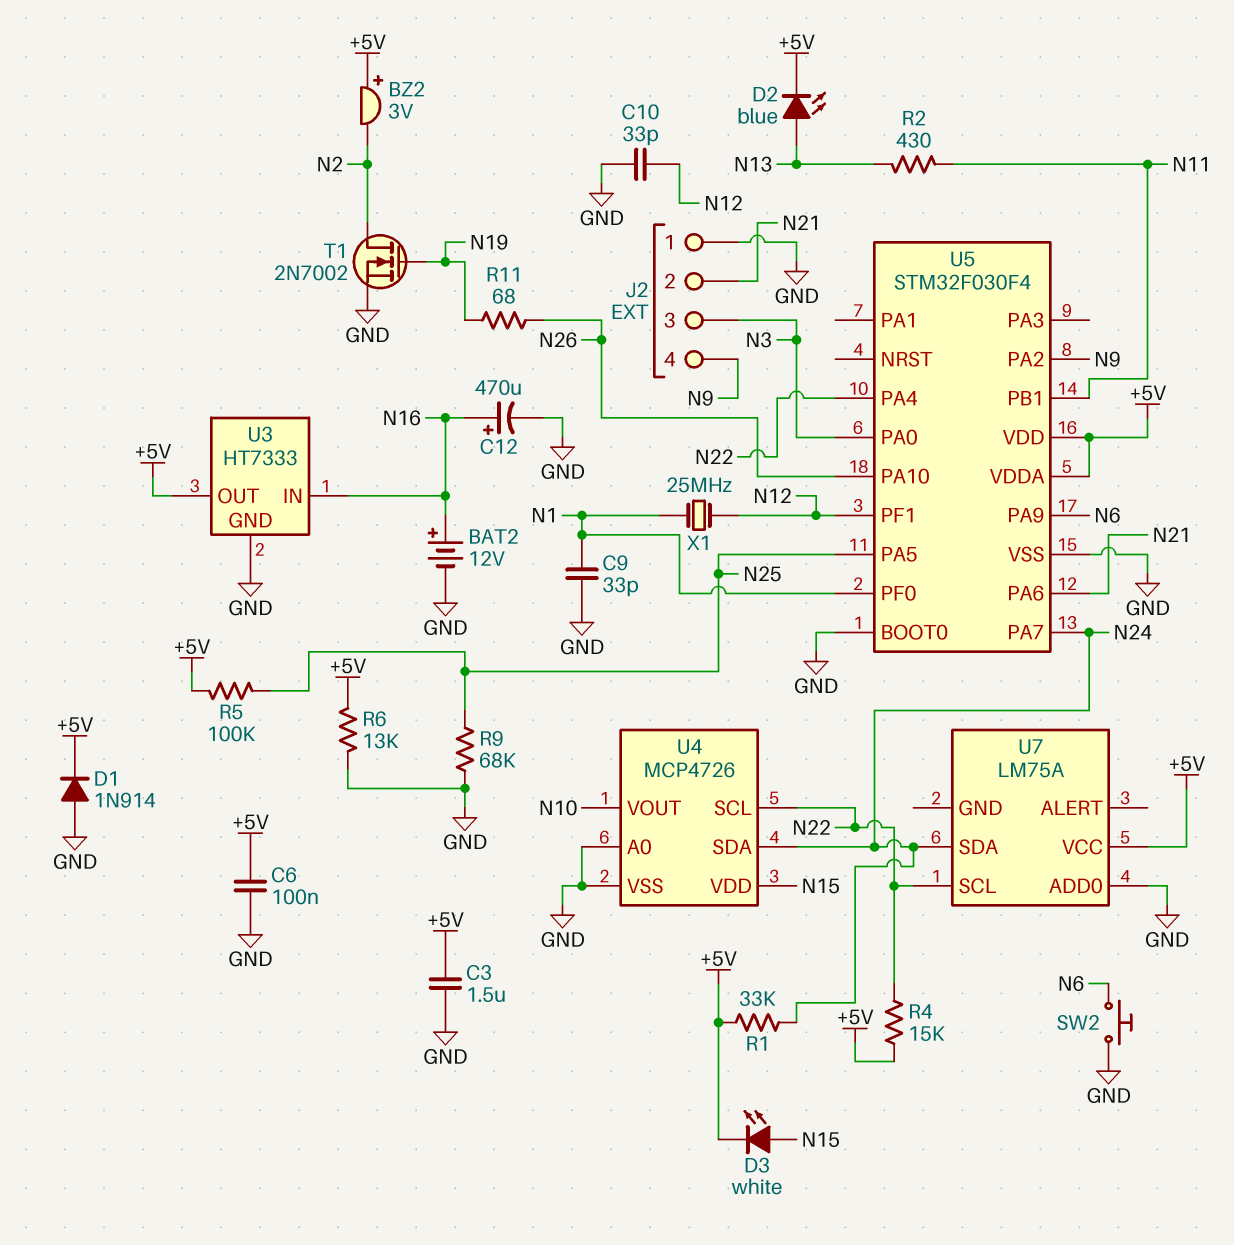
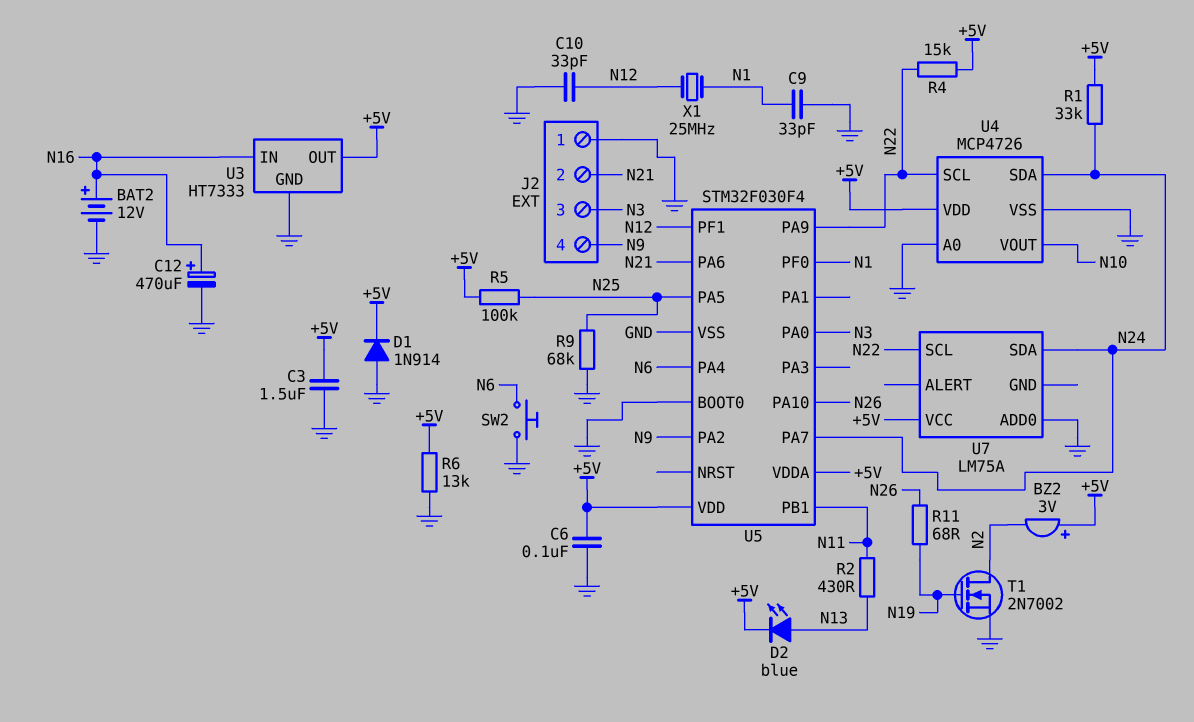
D3: LED white (A N15, K +5V) -> none
U4 pin VDD: N15 -> +5V
U5 pin PA4: N22 -> N6
U5 pin PA9: N6 -> N22

